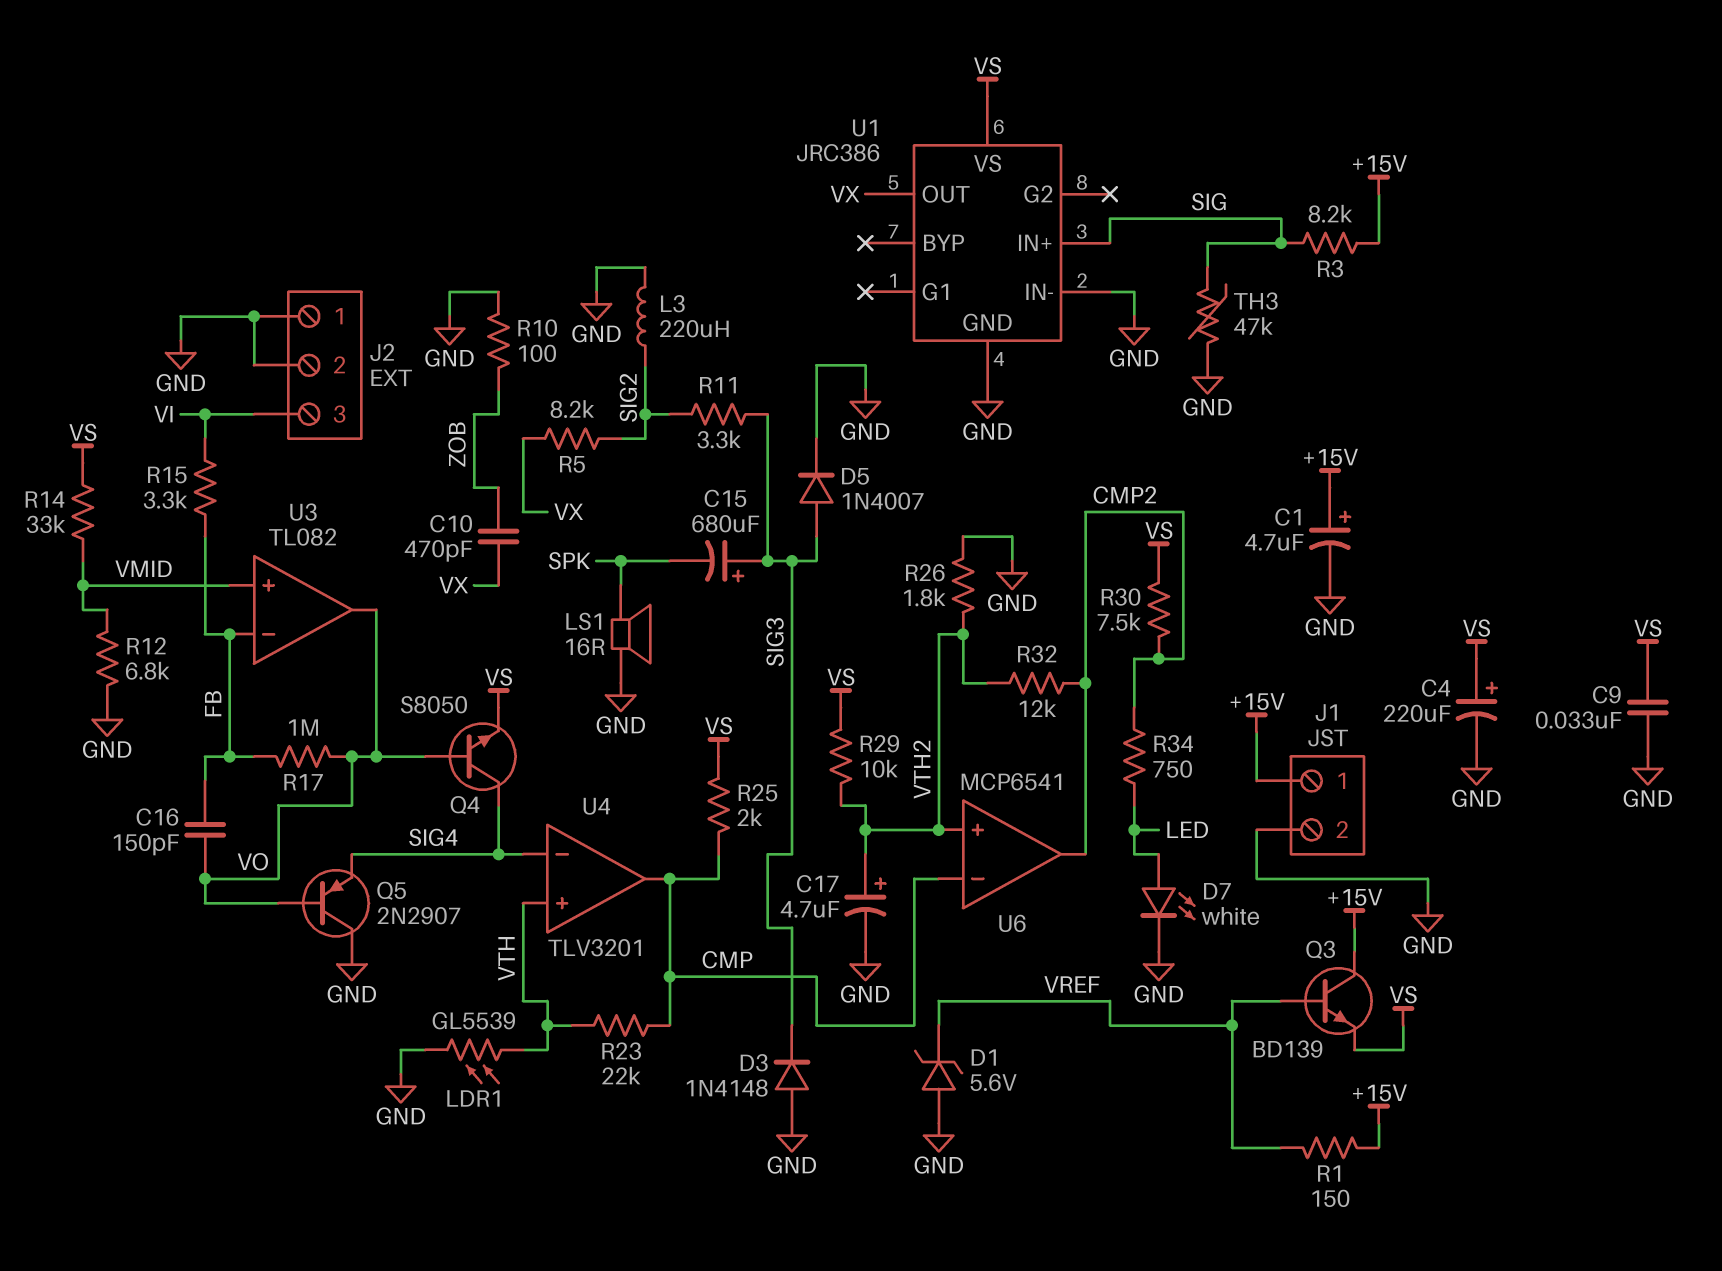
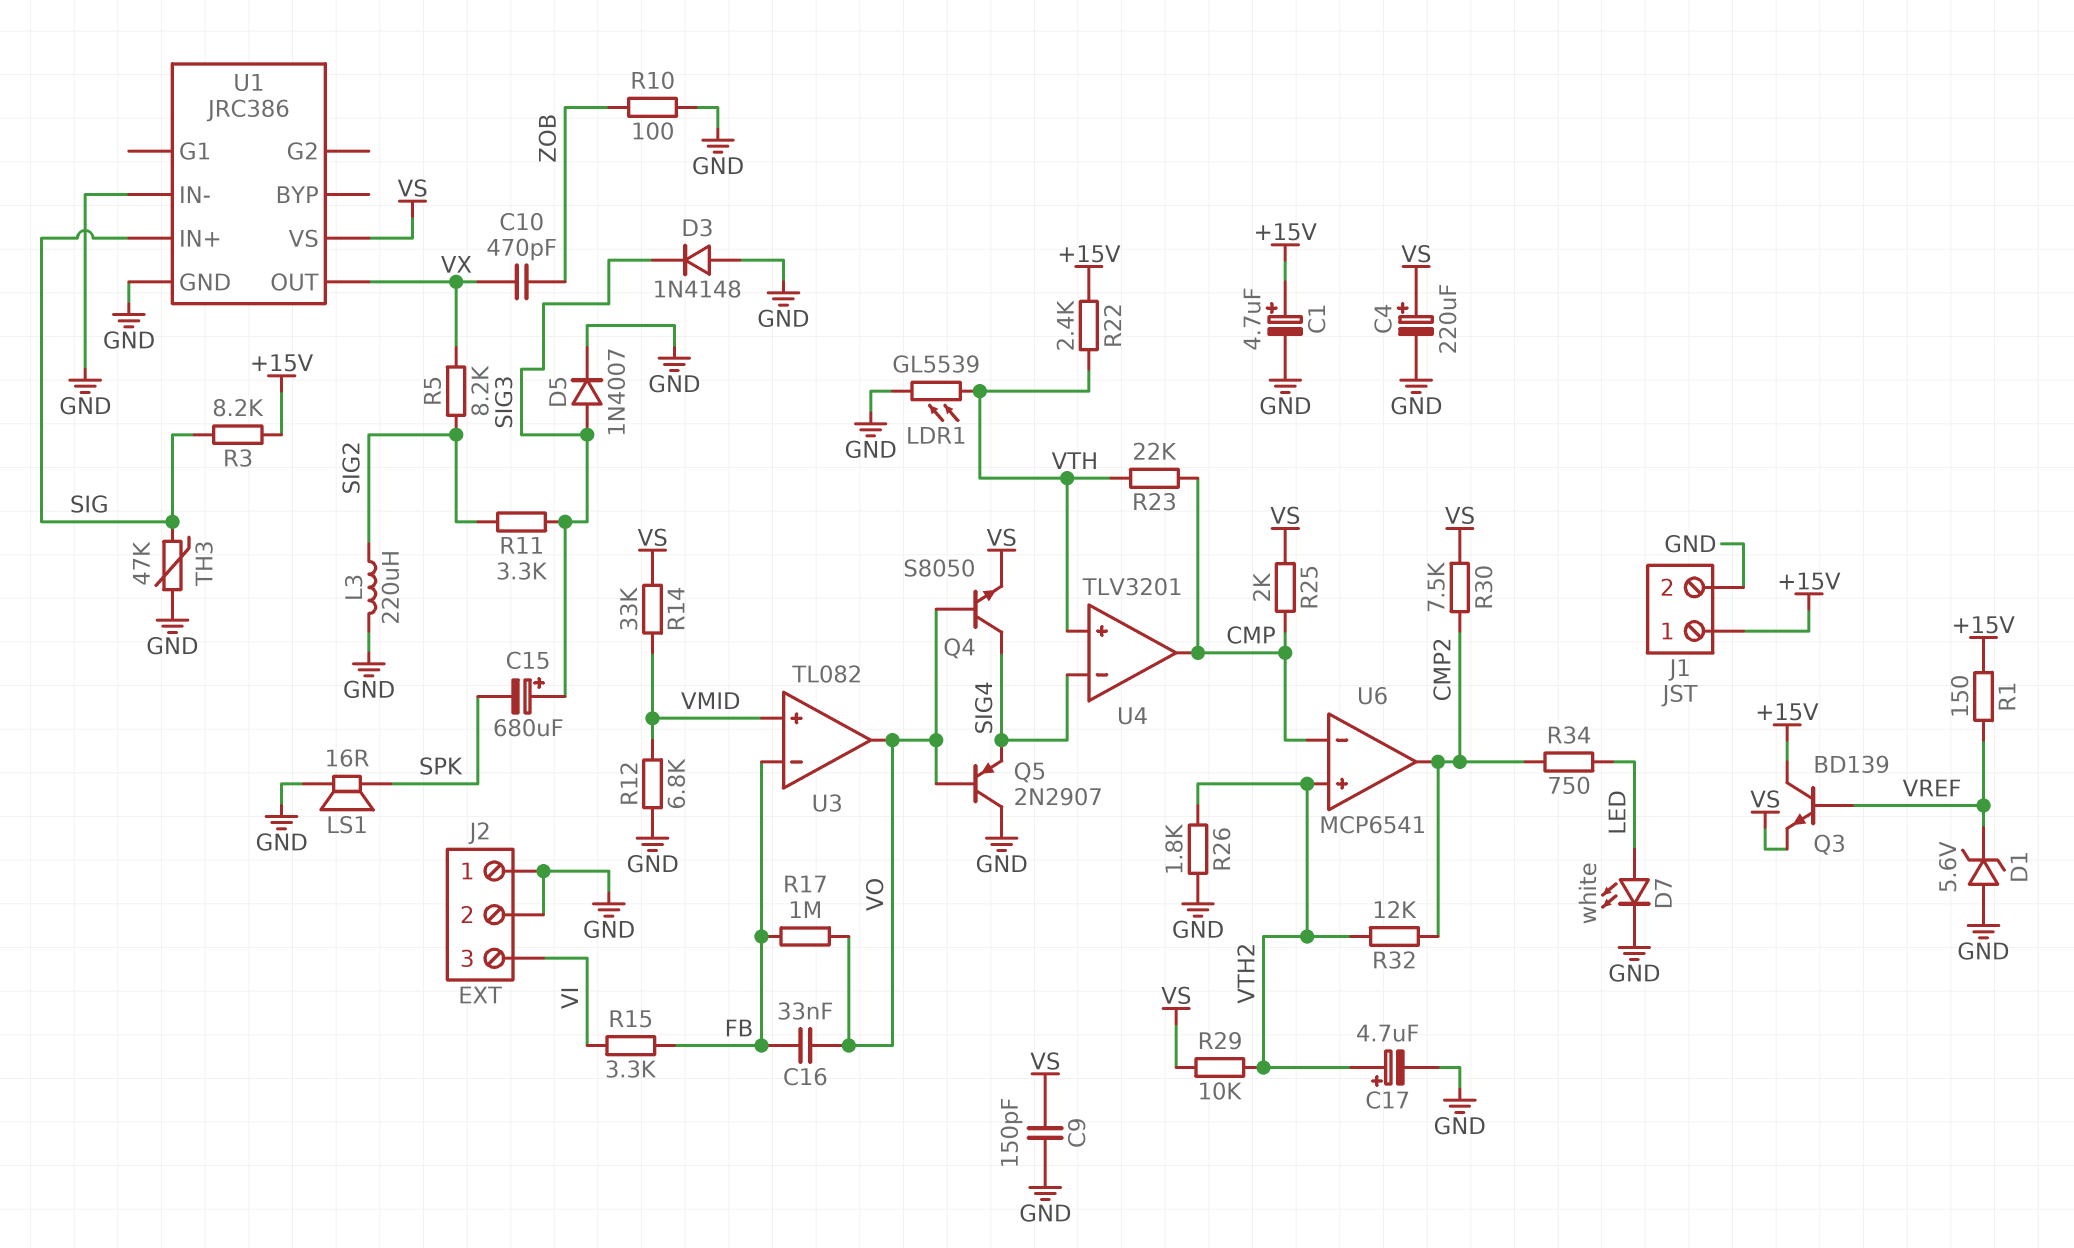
C9: 33nF (GND, VS) -> 150pF (GND, VS)
C16: 150pF (FB, VO) -> 33nF (FB, VO)
R22: none -> 2.4k (+15V, VTH)

